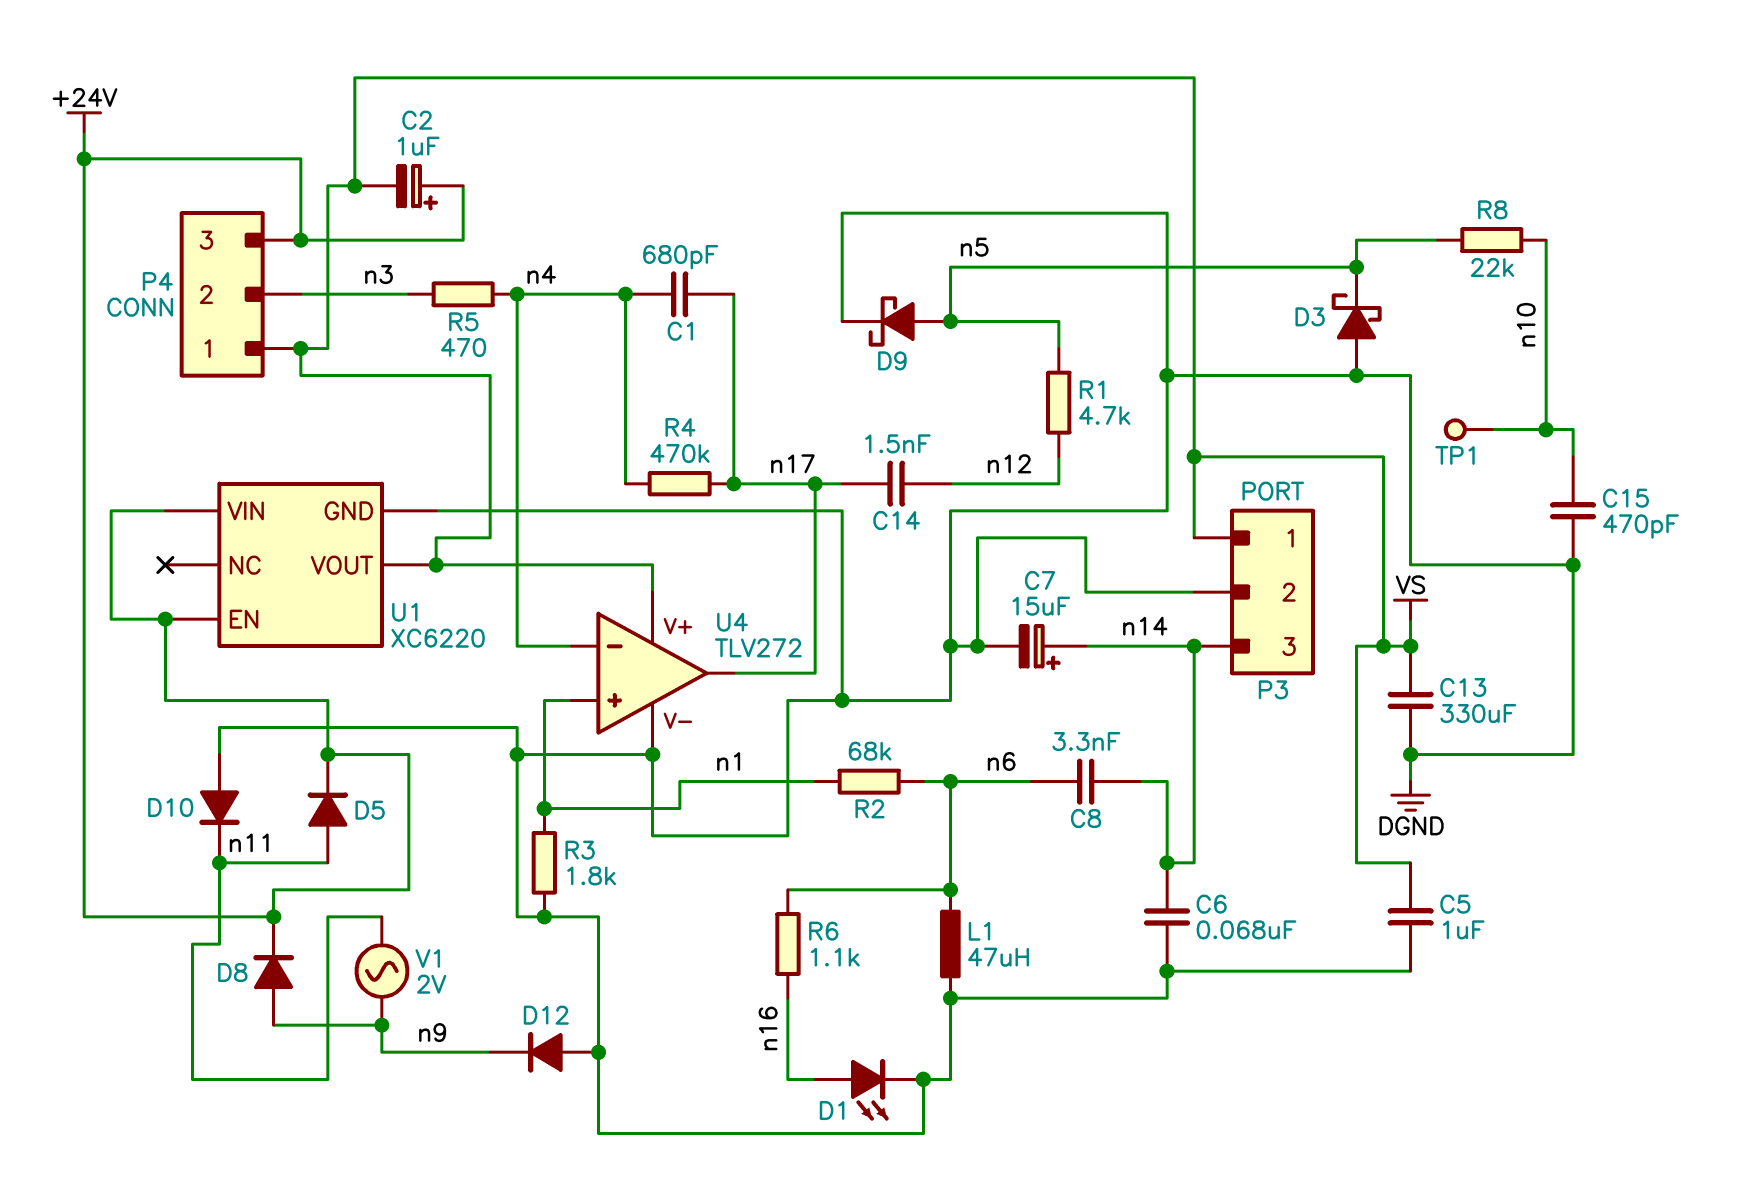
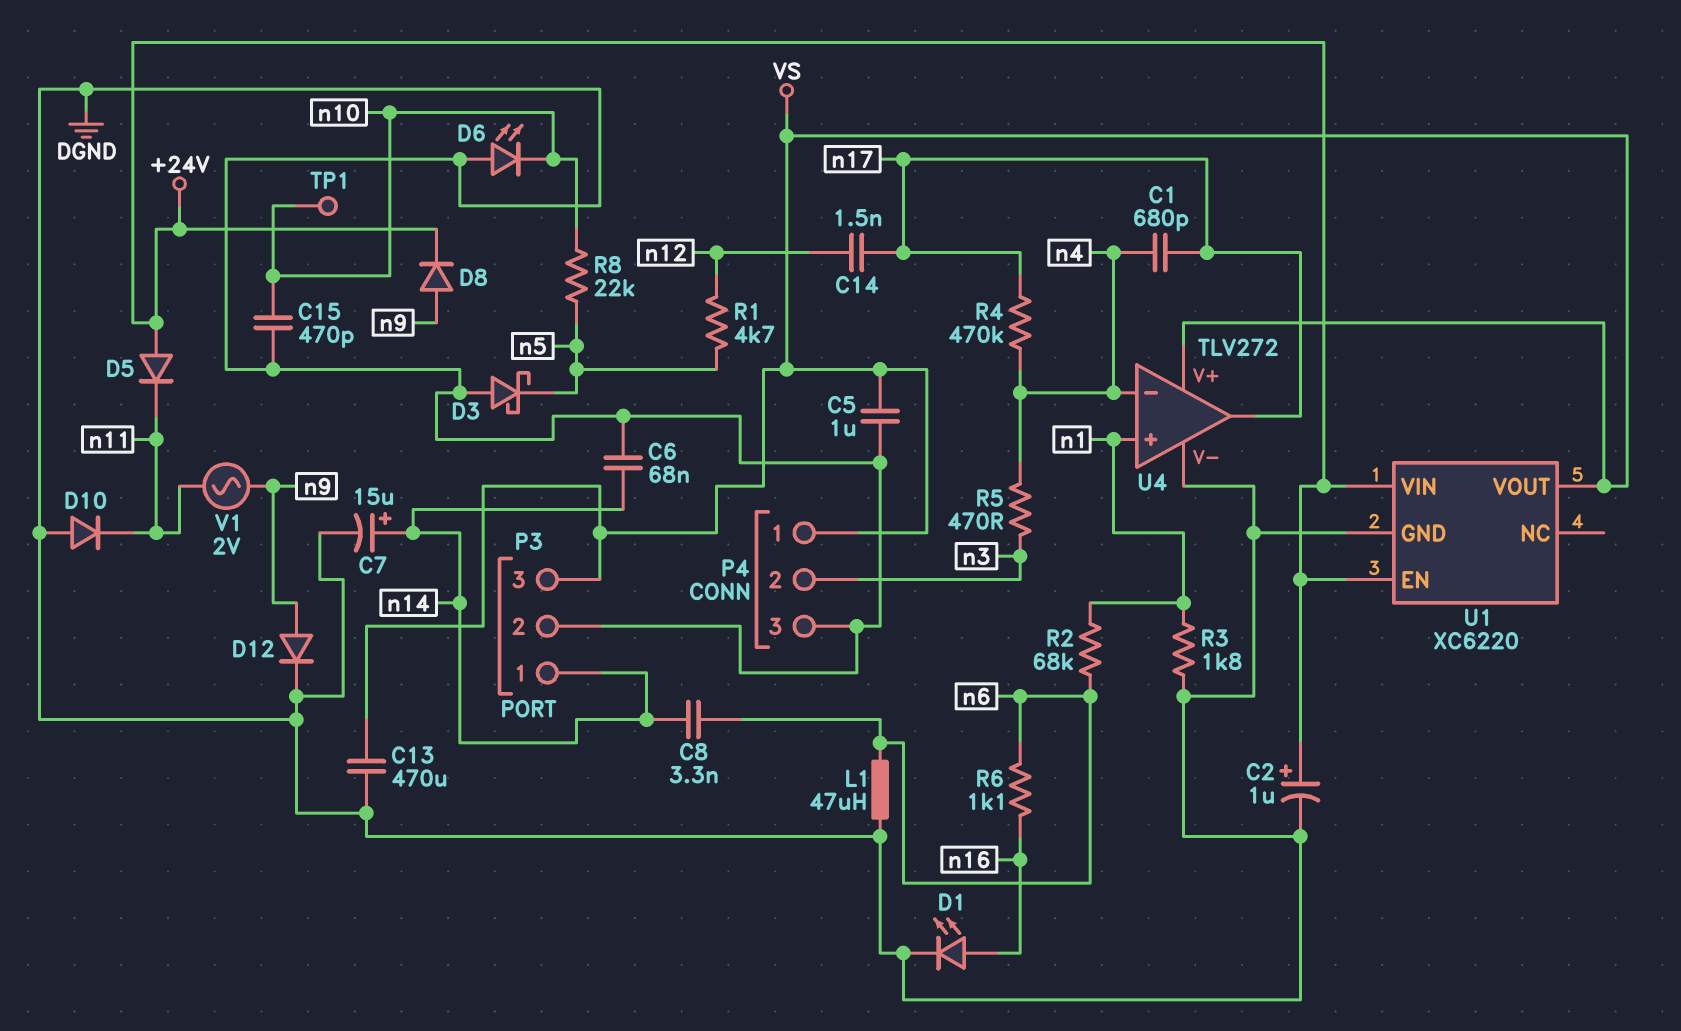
C2: 1uF (plus +24V, minus VS) -> 1uF (plus +24V, minus DGND)
C13: 330uF (DGND, VS) -> 470uF (DGND, VS)
D5: diode (A n11, K +24V) -> diode (A +24V, K n11)
D6: none -> LED (A DGND, K n10)
D9: schottky (A n5, K DGND) -> none
D12: diode (A DGND, K n9) -> diode (A n9, K DGND)
P3 pin 1: VS -> n14
P3 pin 3: n14 -> VS
P4 pin 3: +24V -> DGND

